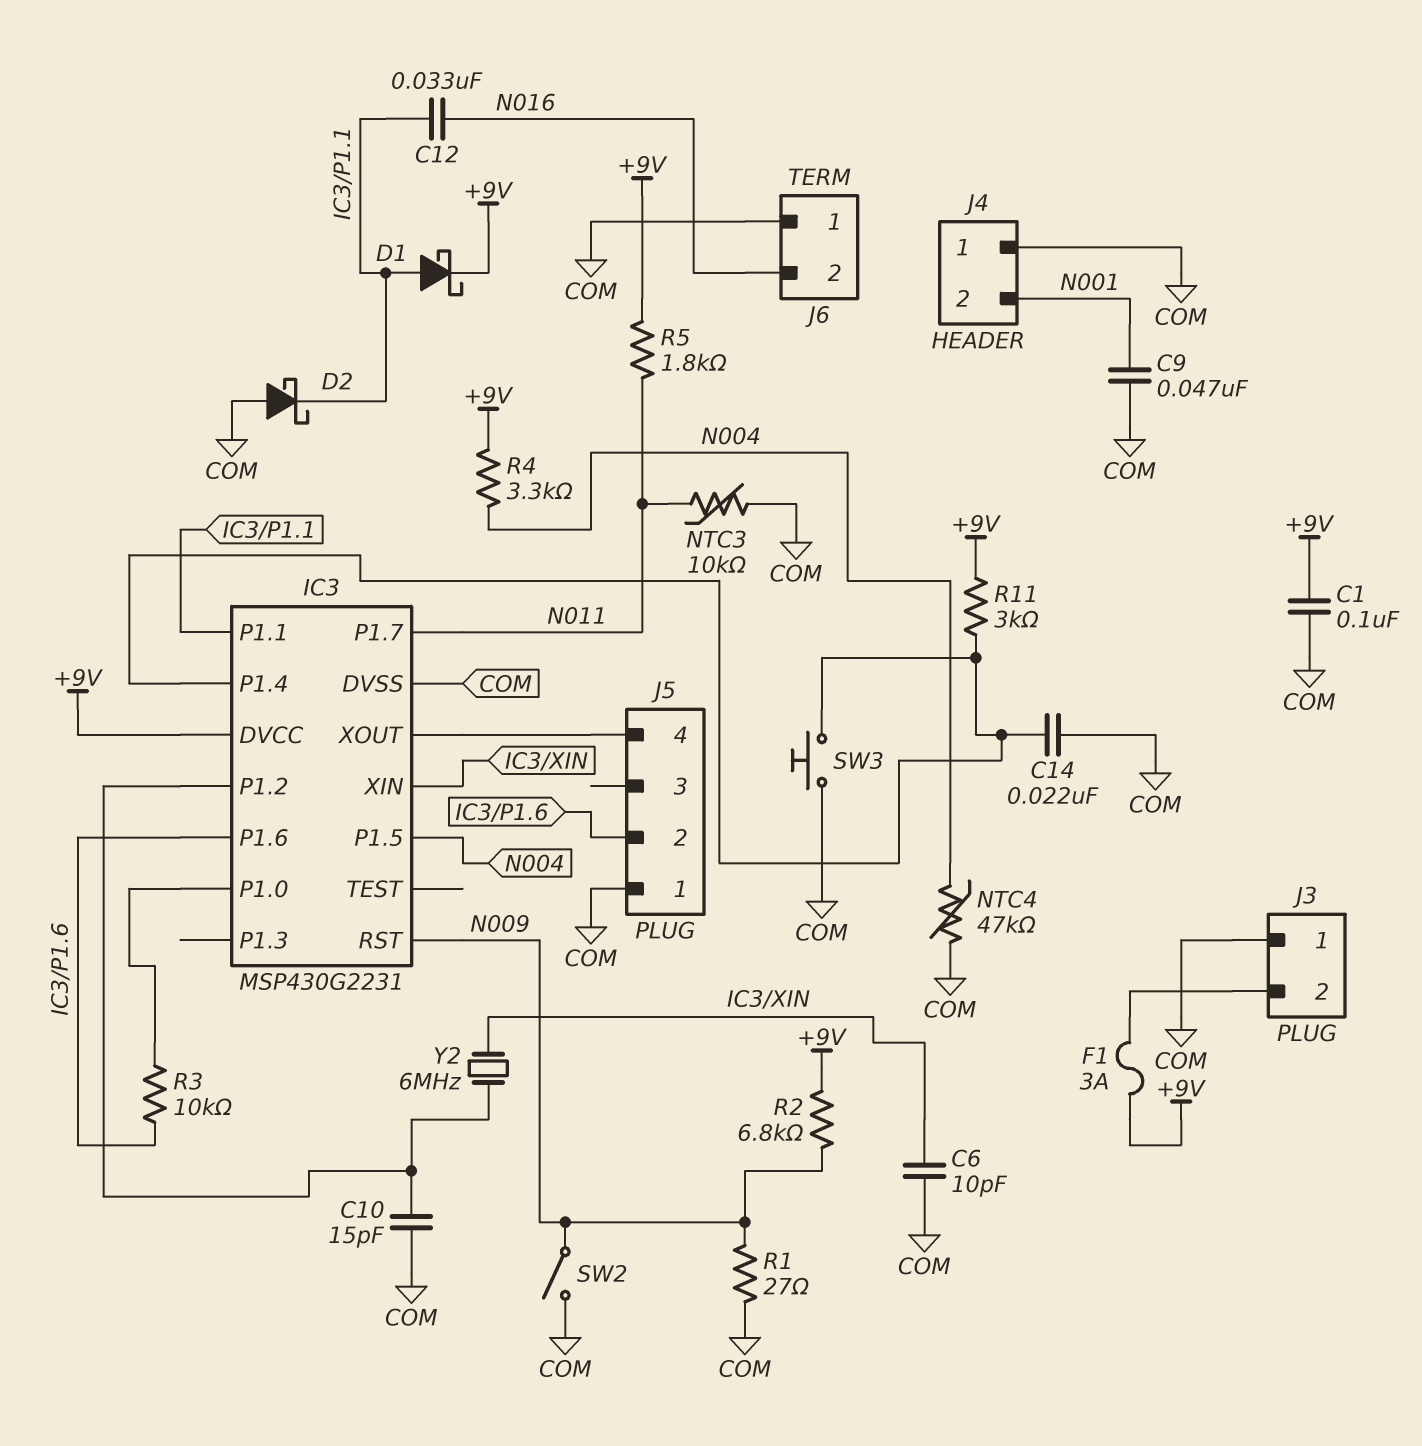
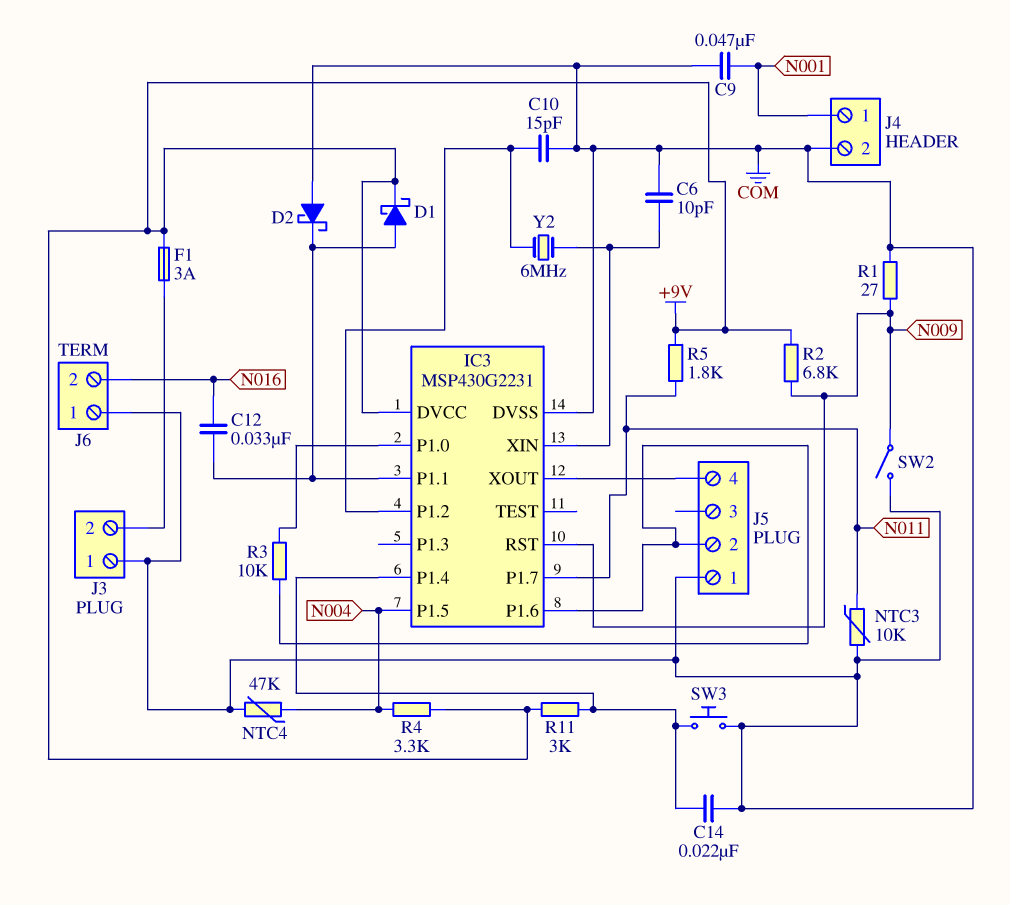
C1: 100nF (+9V, COM) -> none
J4 pin 1: COM -> N001
J4 pin 2: N001 -> COM

